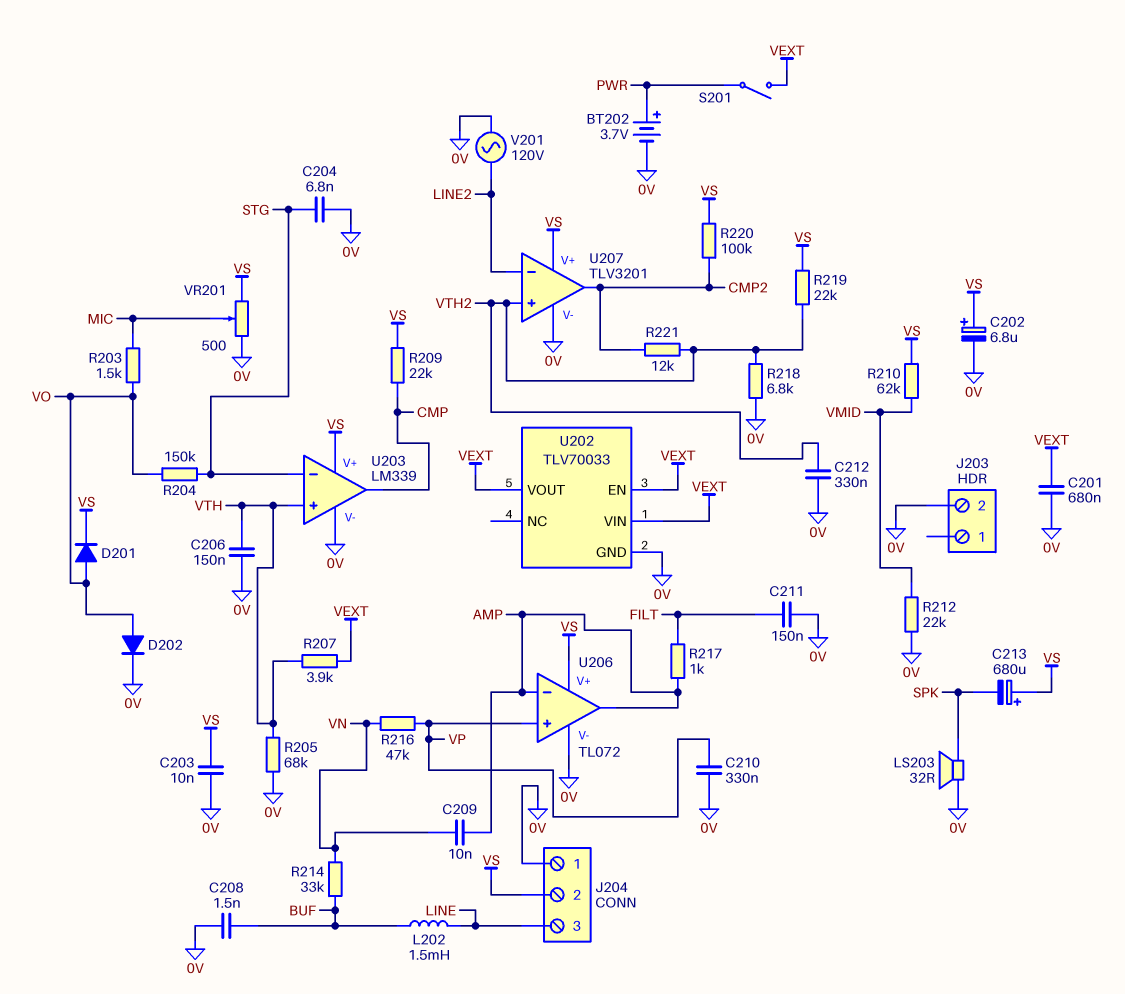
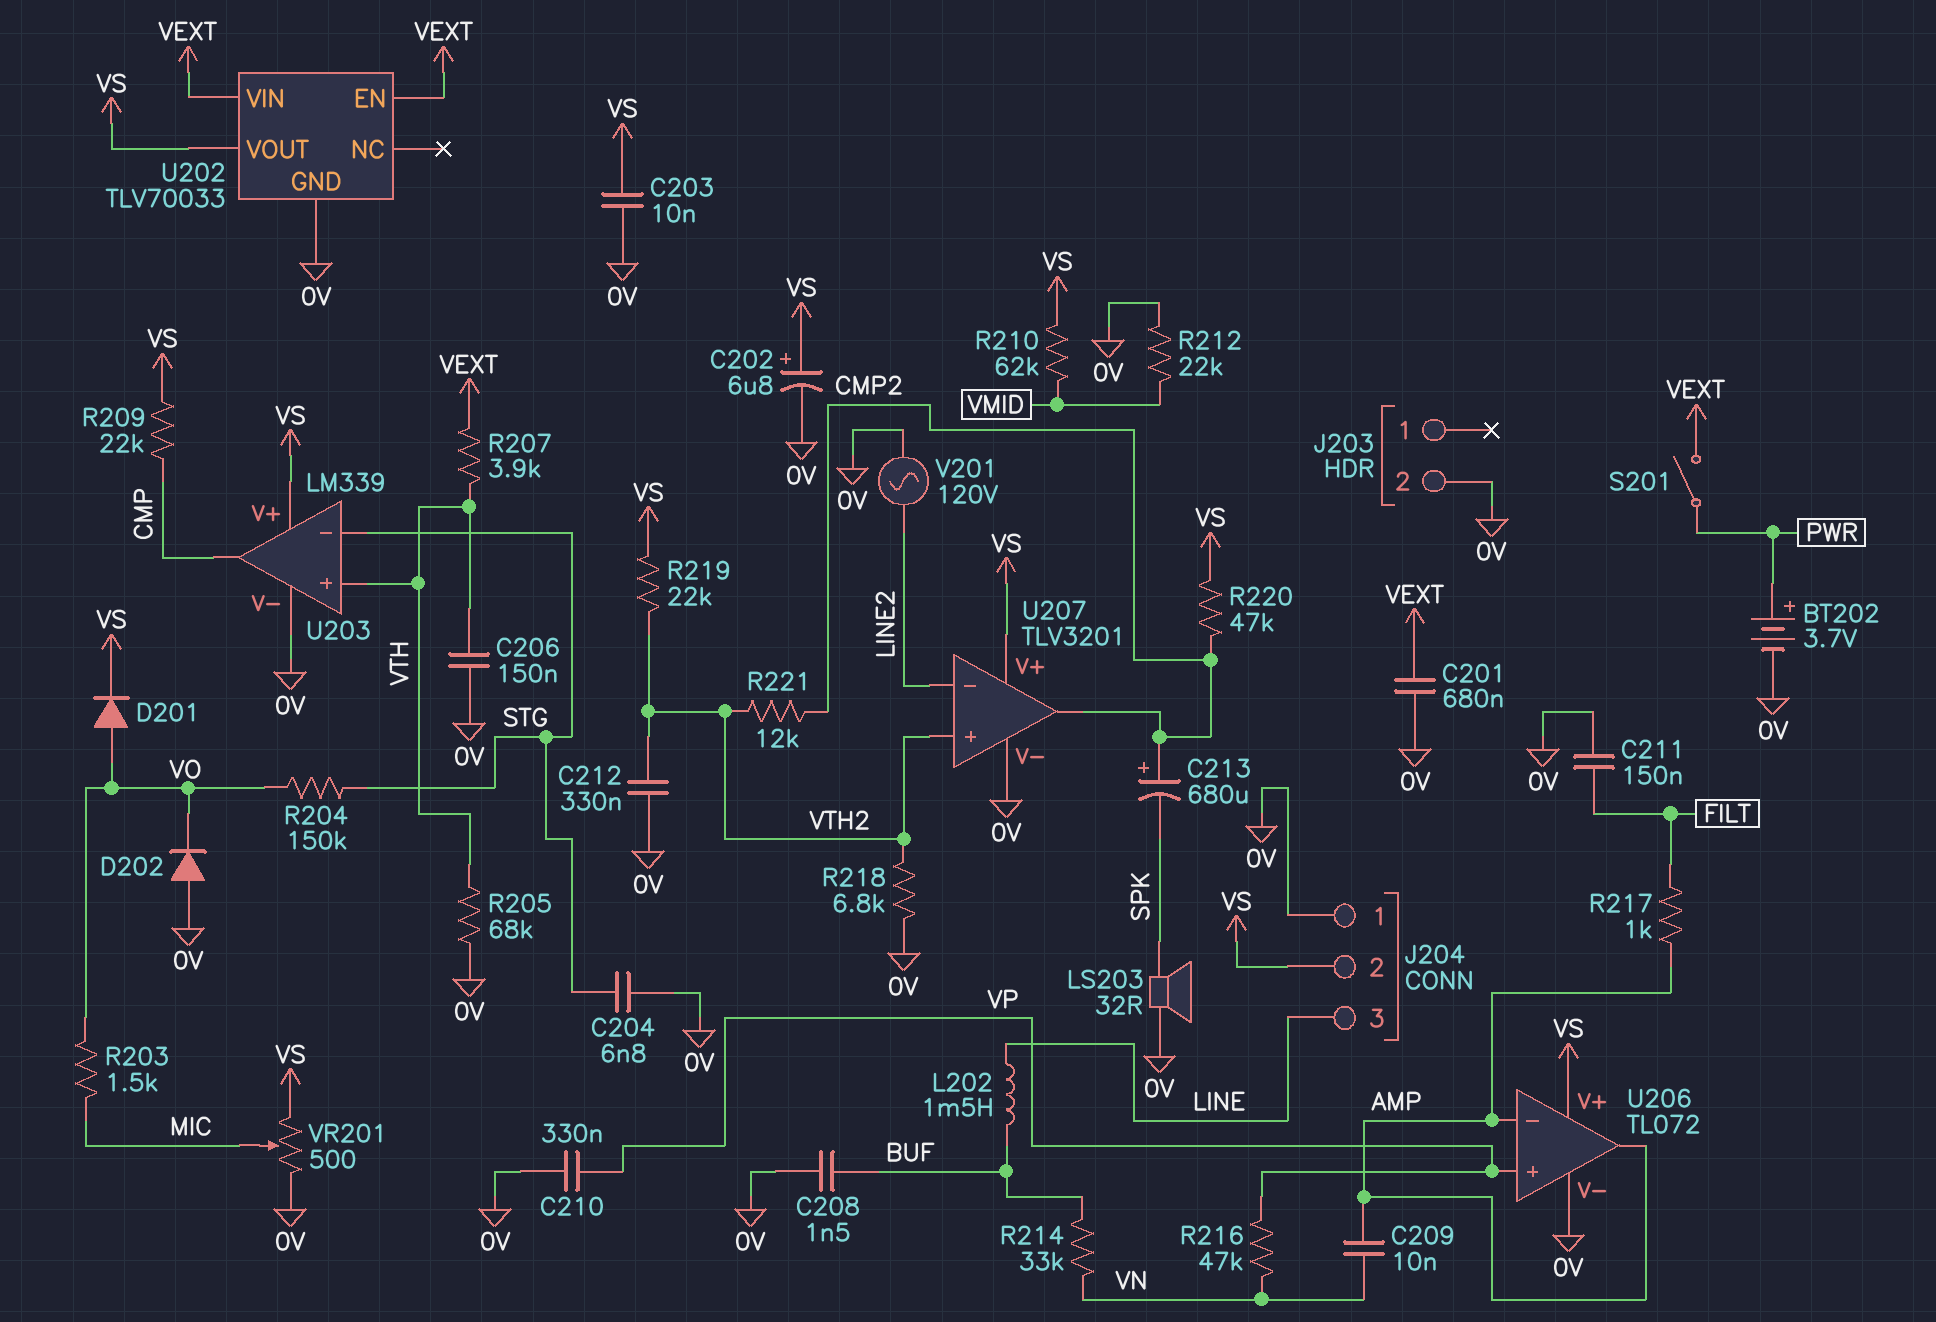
C213: 680uF (plus VS, minus SPK) -> 680uF (plus CMP2, minus SPK)
D202: diode (A VO, K 0V) -> diode (A 0V, K VO)
R220: 100k (CMP2, VS) -> 47k (CMP2, VS)
U202 pin VOUT: VEXT -> VS

